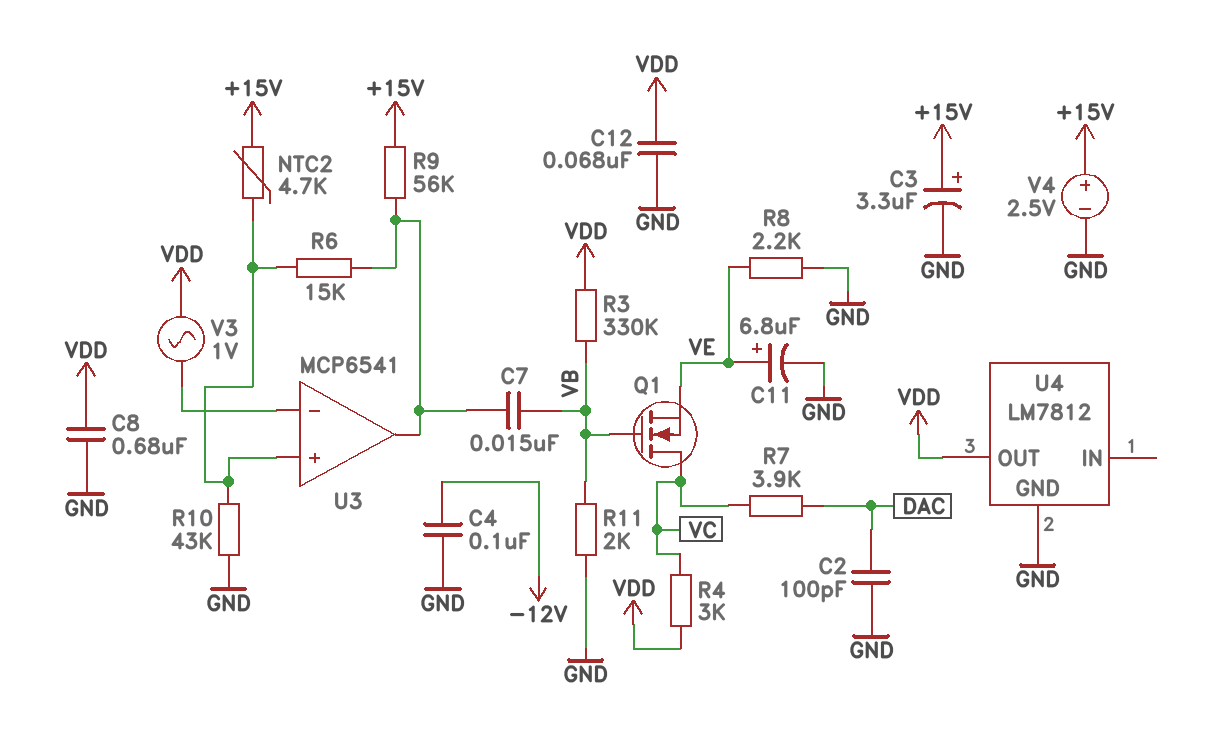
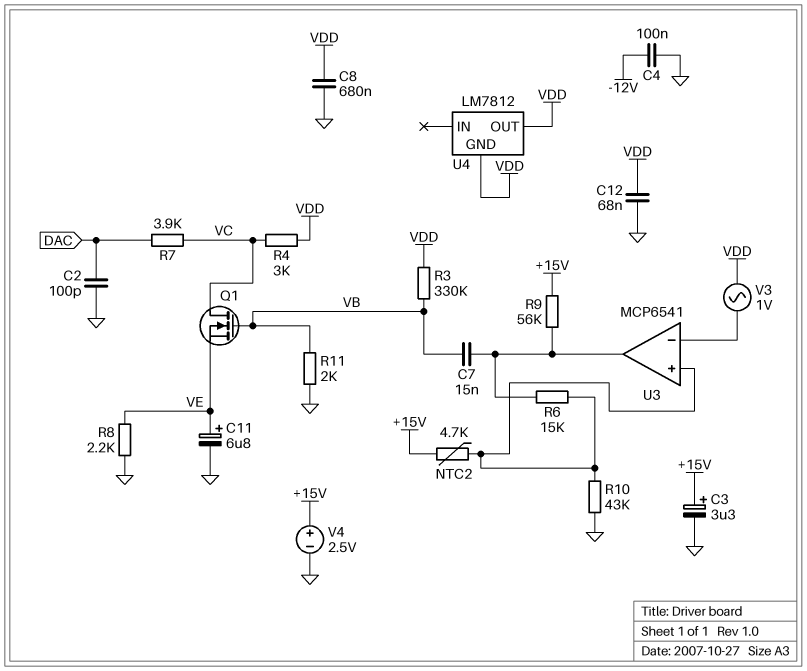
U4 pin GND: GND -> VDD

